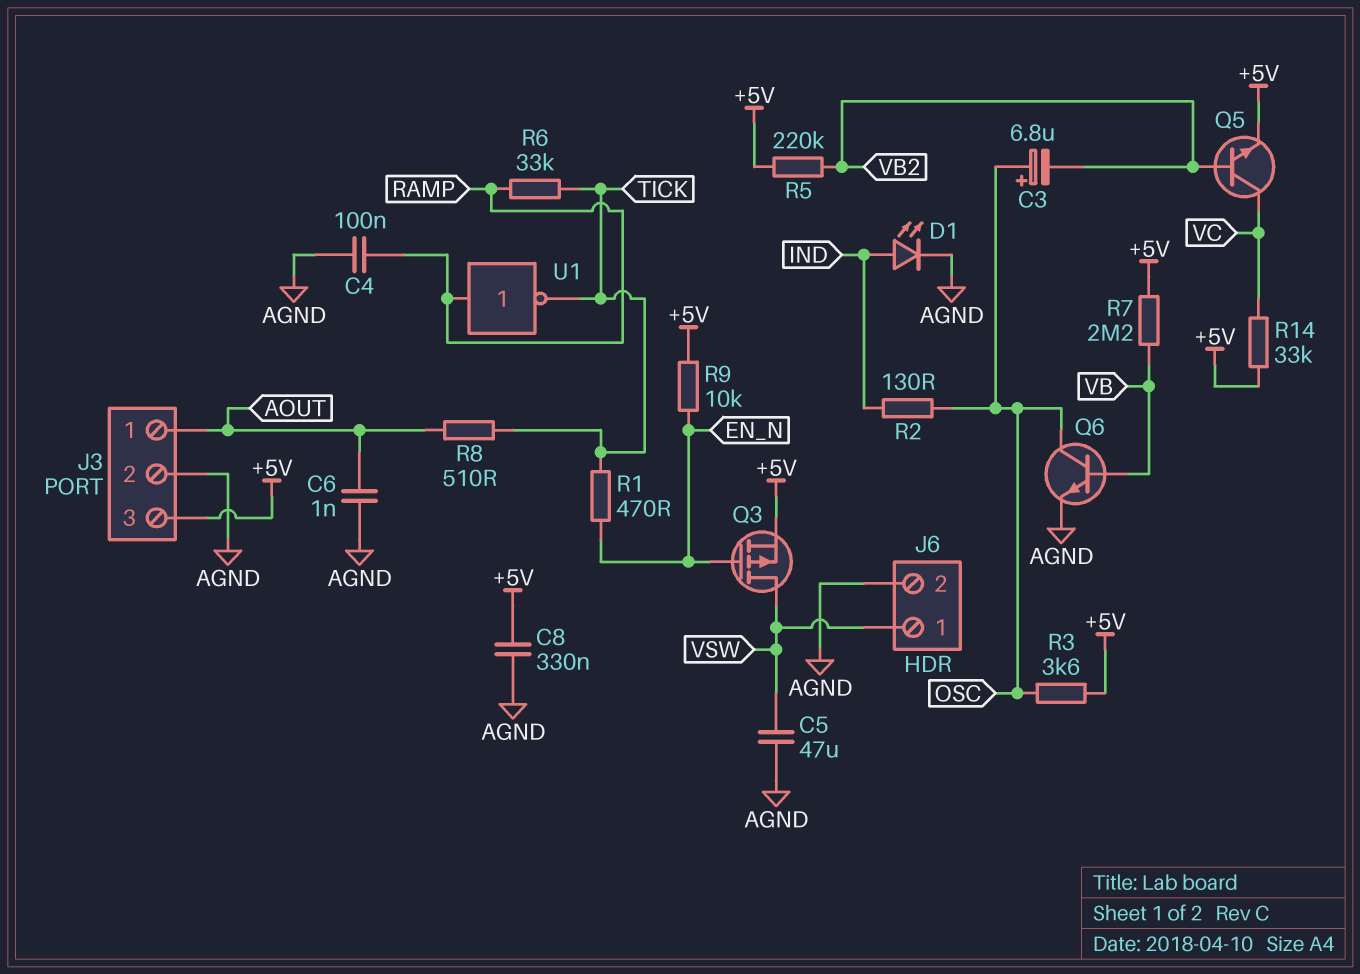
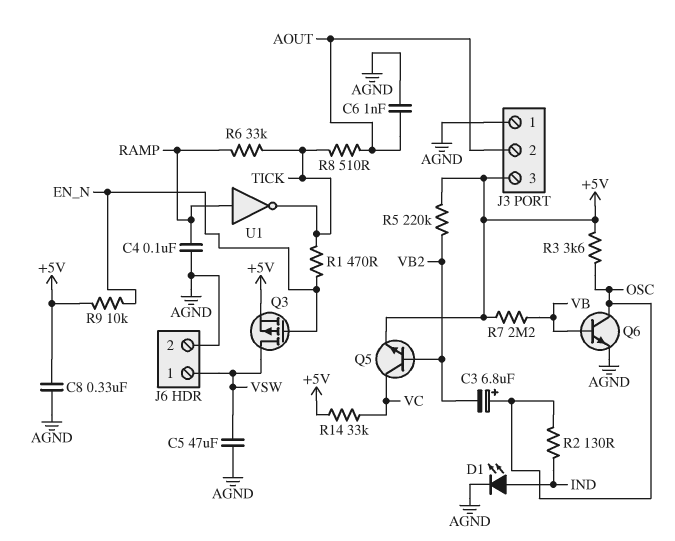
J3 pin 1: AOUT -> AGND
J3 pin 2: AGND -> AOUT

